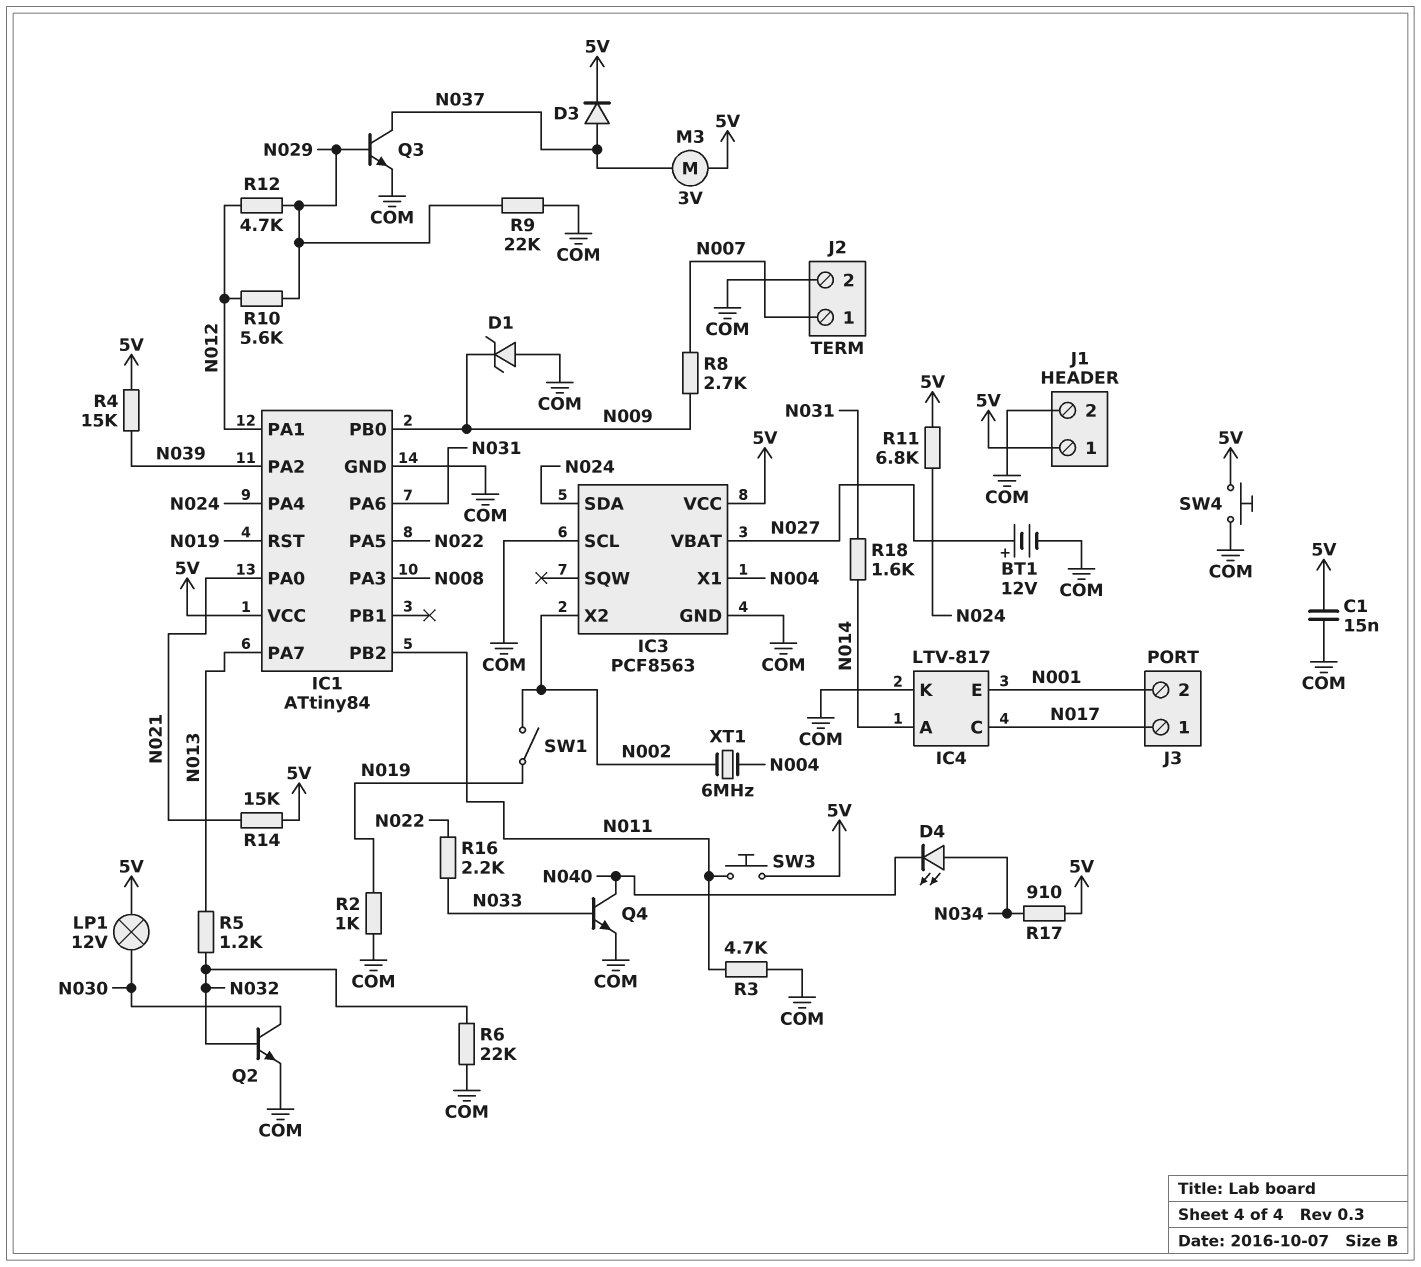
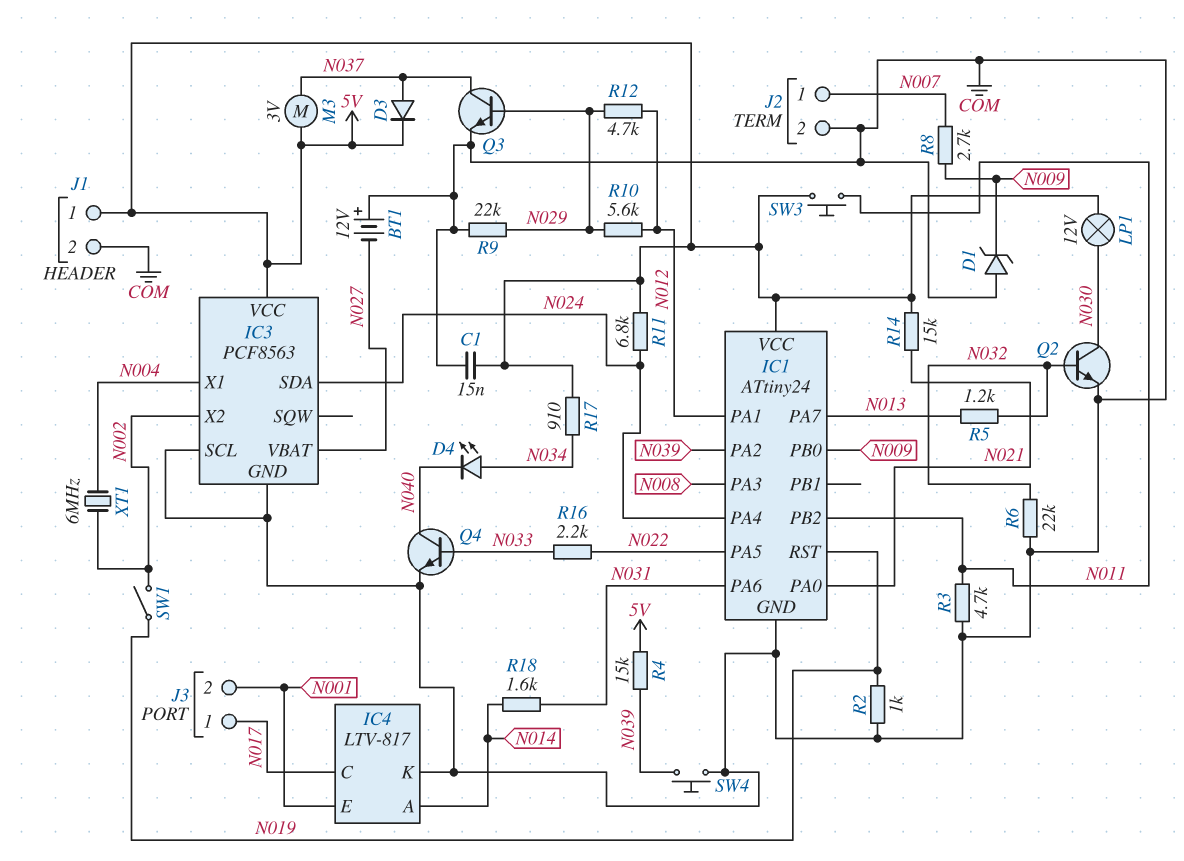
BT1: 12V (plus N027, minus COM) -> 12V (plus COM, minus N027)
IC1: ATtiny84 -> ATtiny24
SW4: button (5V, COM) -> button (COM, N039)

